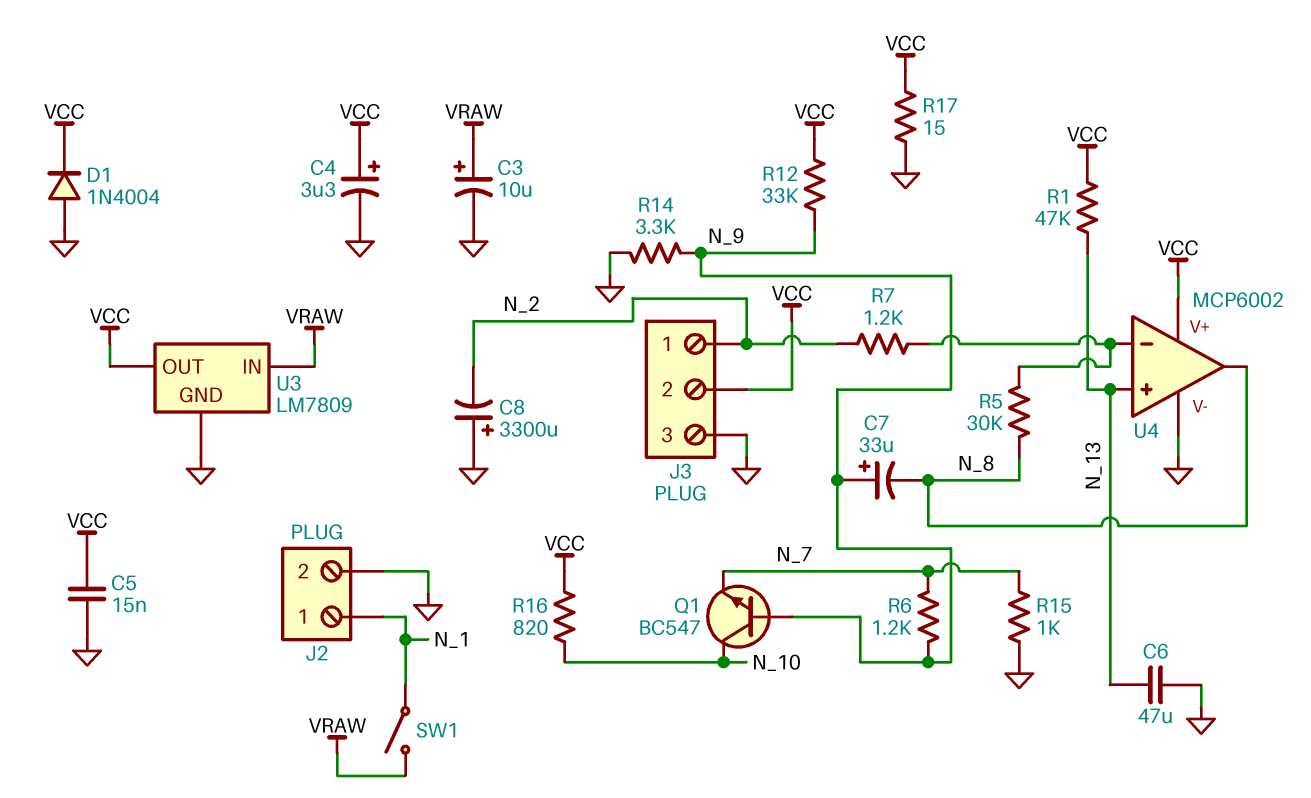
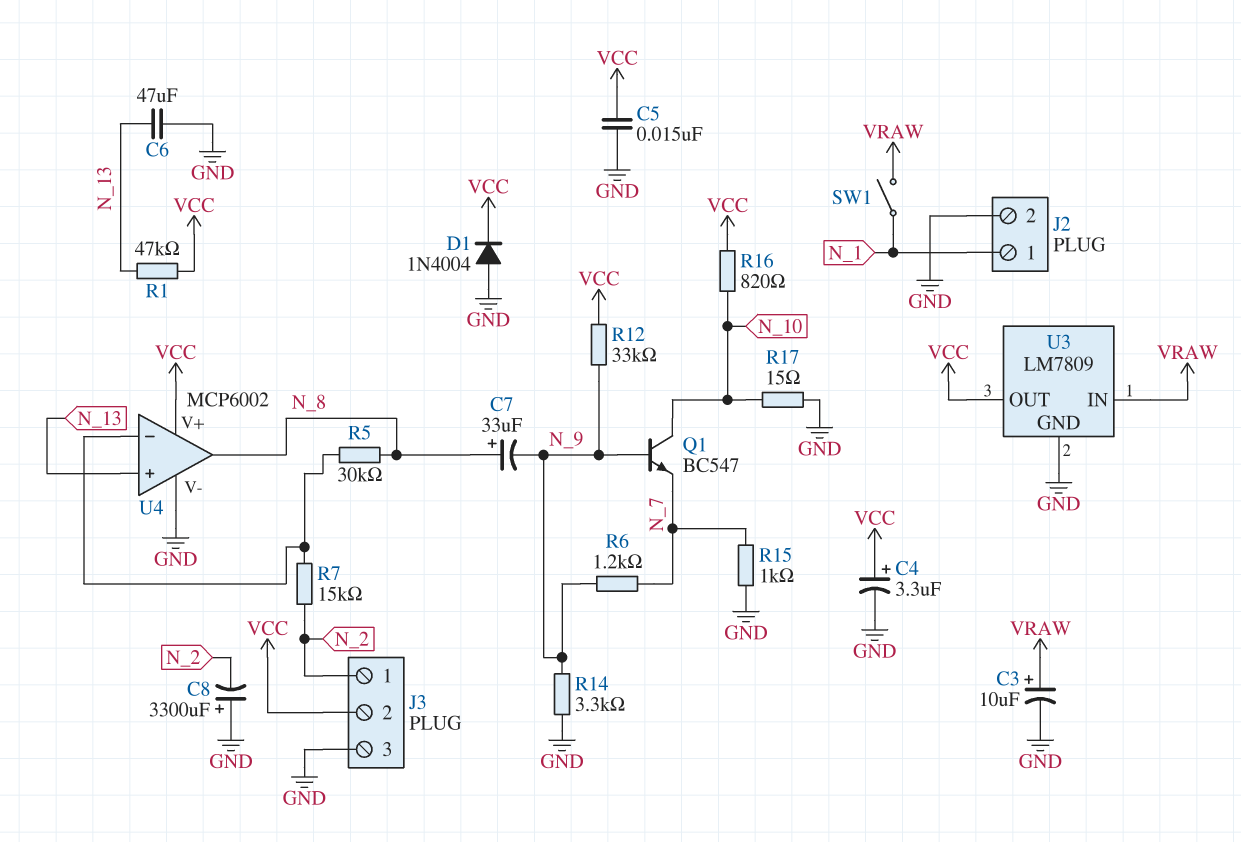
C7: 33uF (plus N_9, minus N_8) -> 33uF (plus N_8, minus N_9)
R7: 1.2k (N_2, U4/in-) -> 15k (N_2, U4/in-)
R17: 15 (GND, VCC) -> 15 (GND, N_10)

